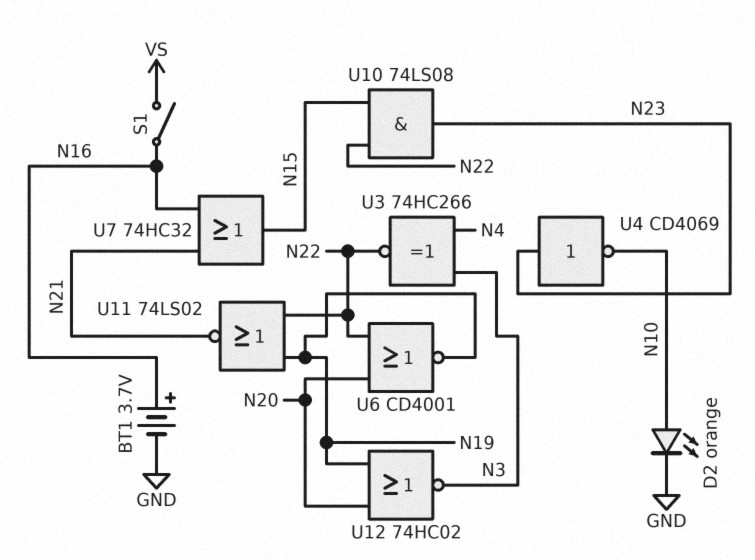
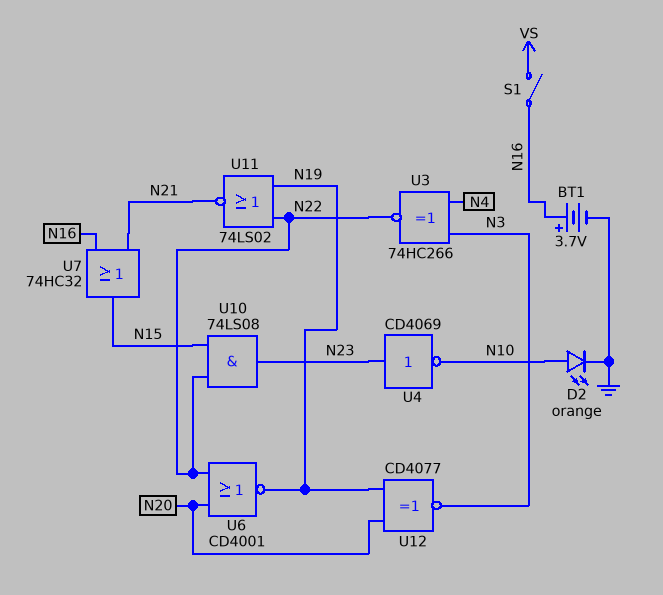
U12: NOR 74HC02 (in N19, in N20, out N3) -> XNOR CD4077 (in N19, in N20, out N3)

